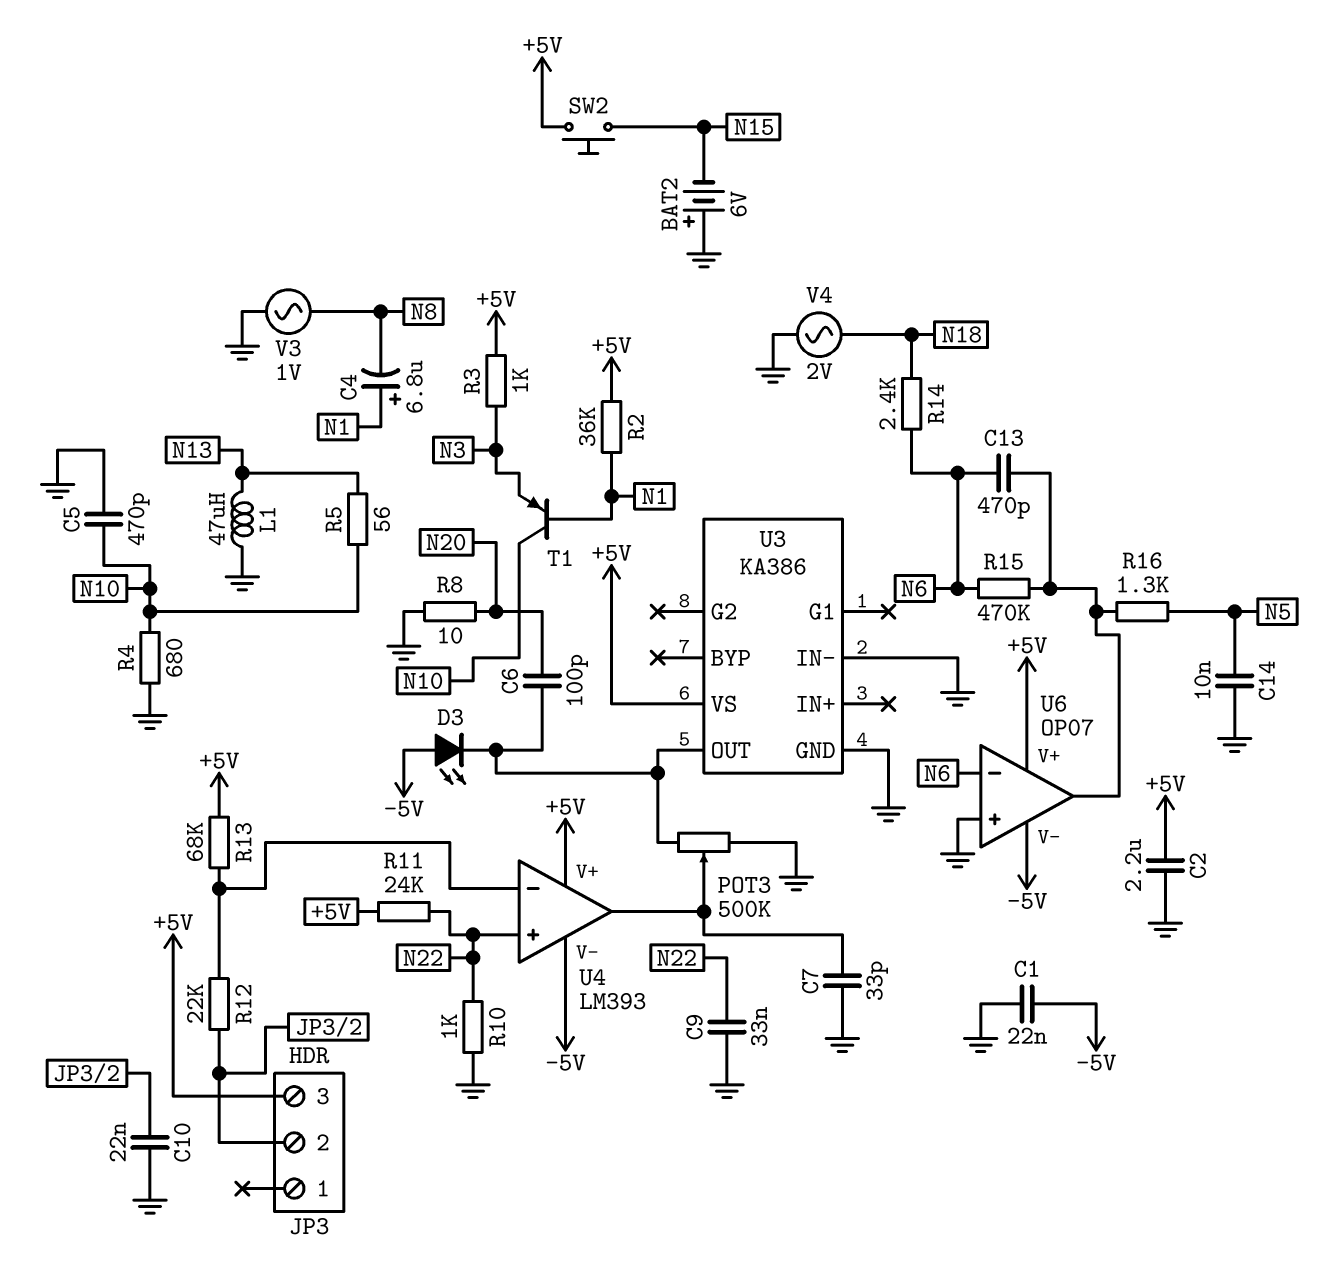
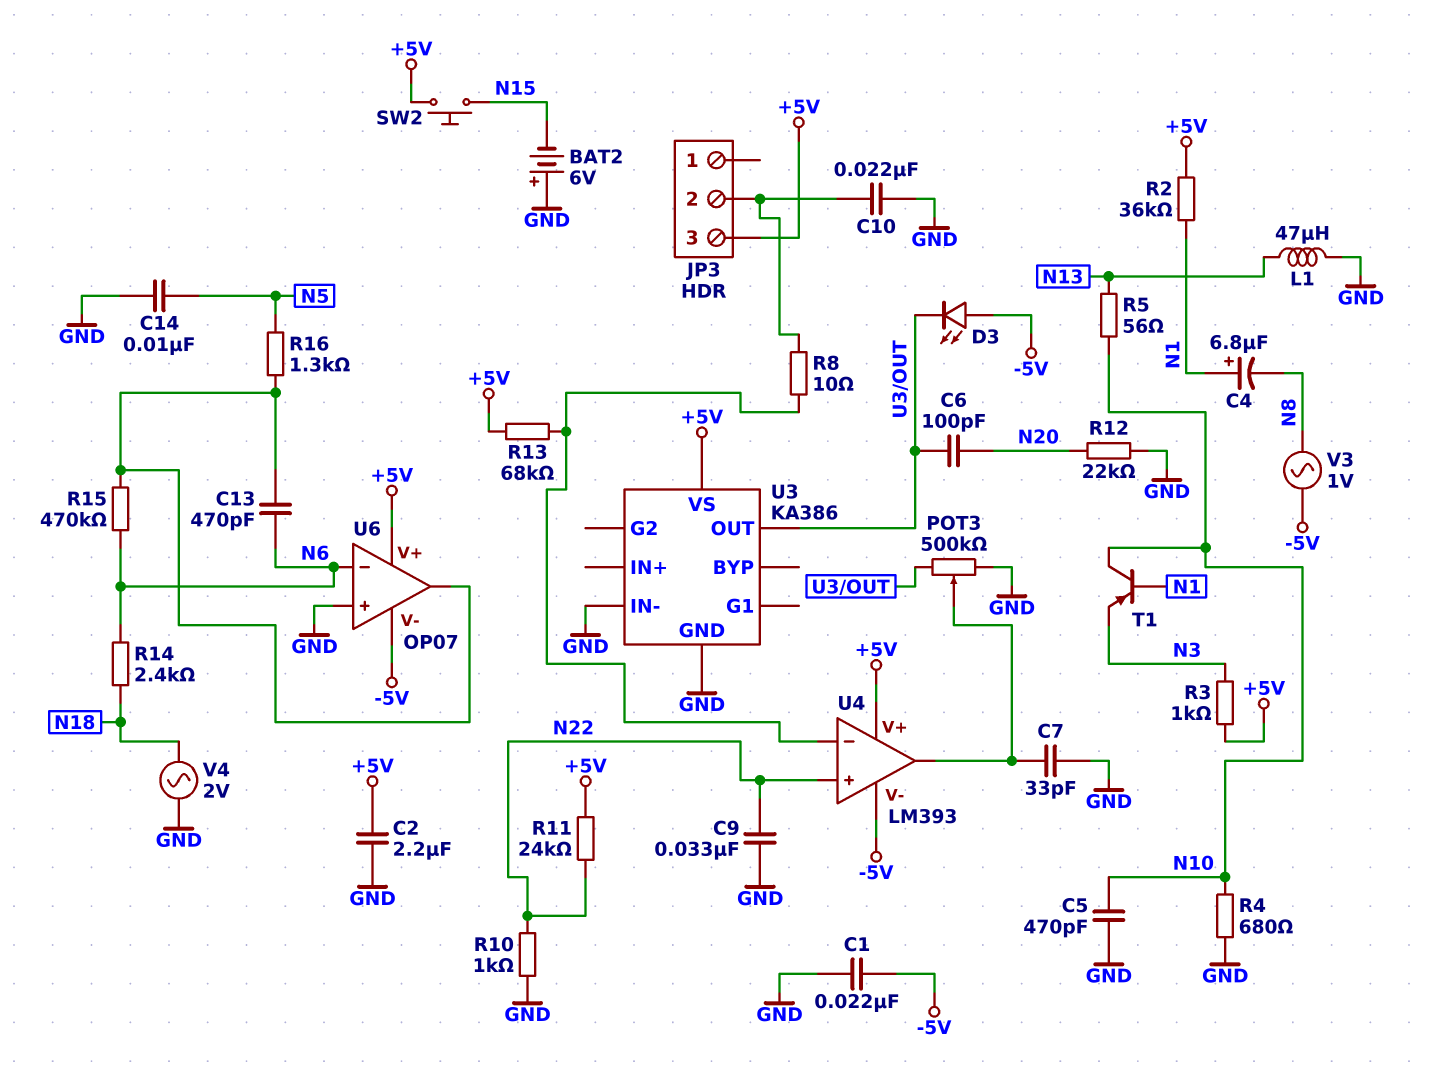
R8: 10 (GND, N20) -> 10 (JP3/2, U4/in-)
R12: 22k (JP3/2, U4/in-) -> 22k (GND, N20)
V3: AC 1V (GND, N8) -> AC 1V (-5V, N8)

